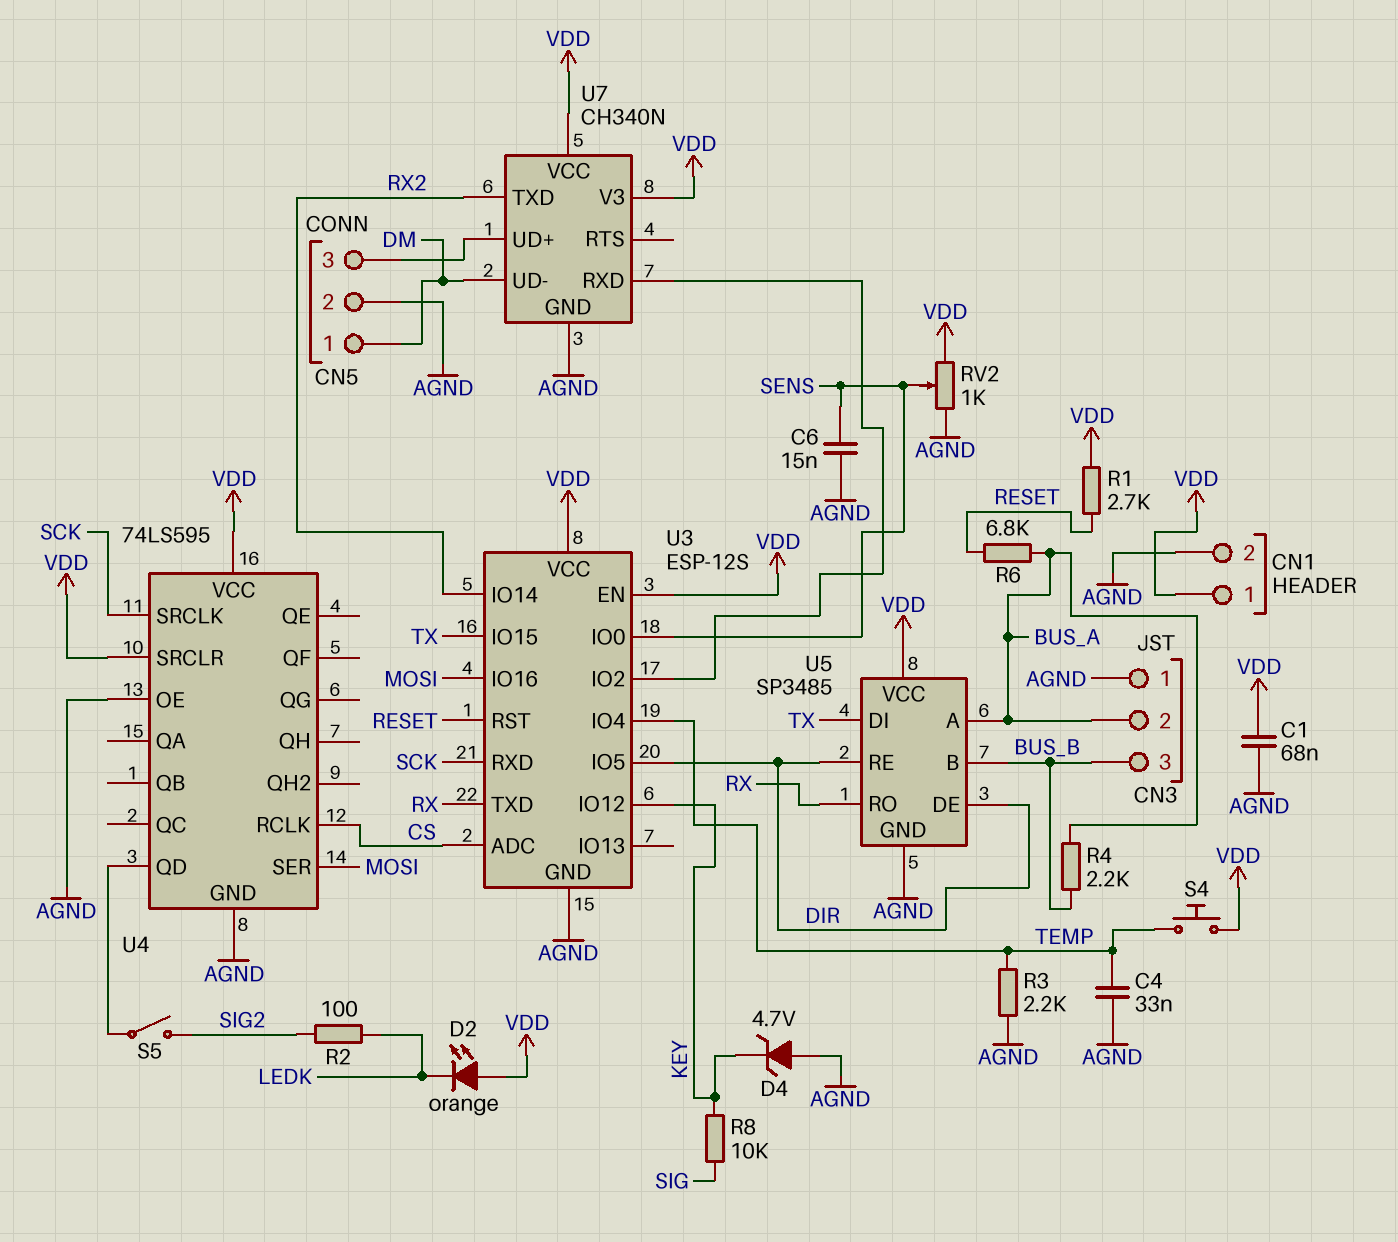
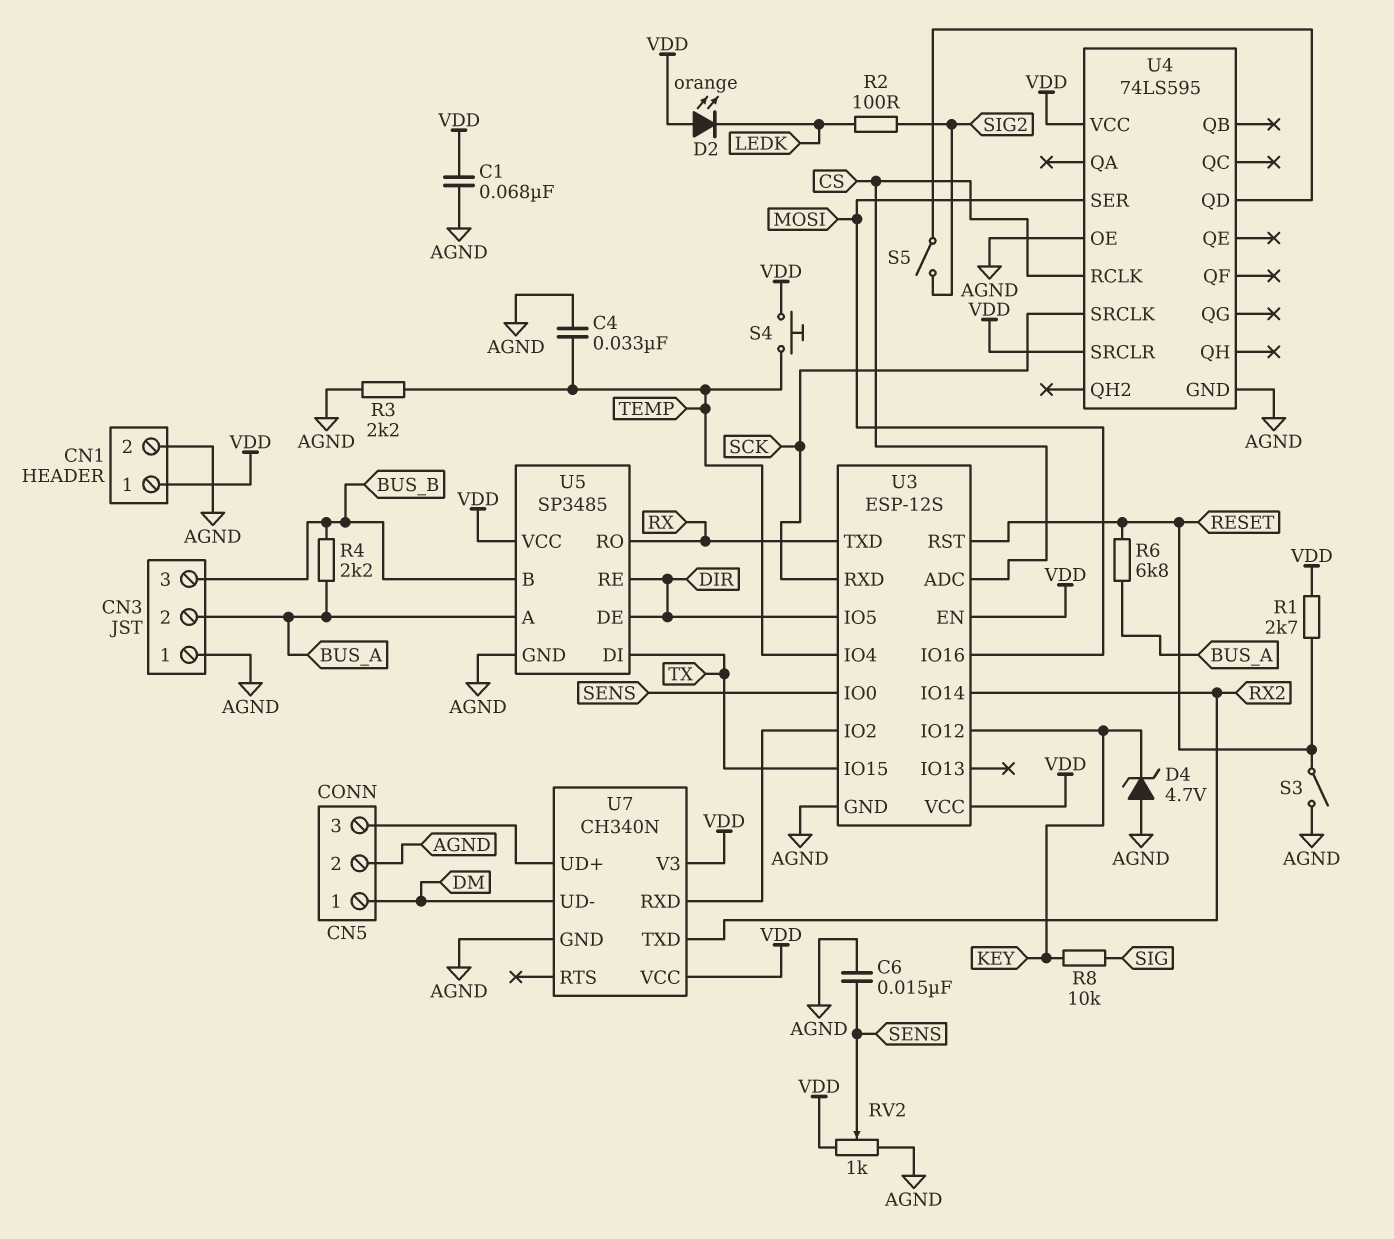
S3: none -> switch (AGND, RESET)

